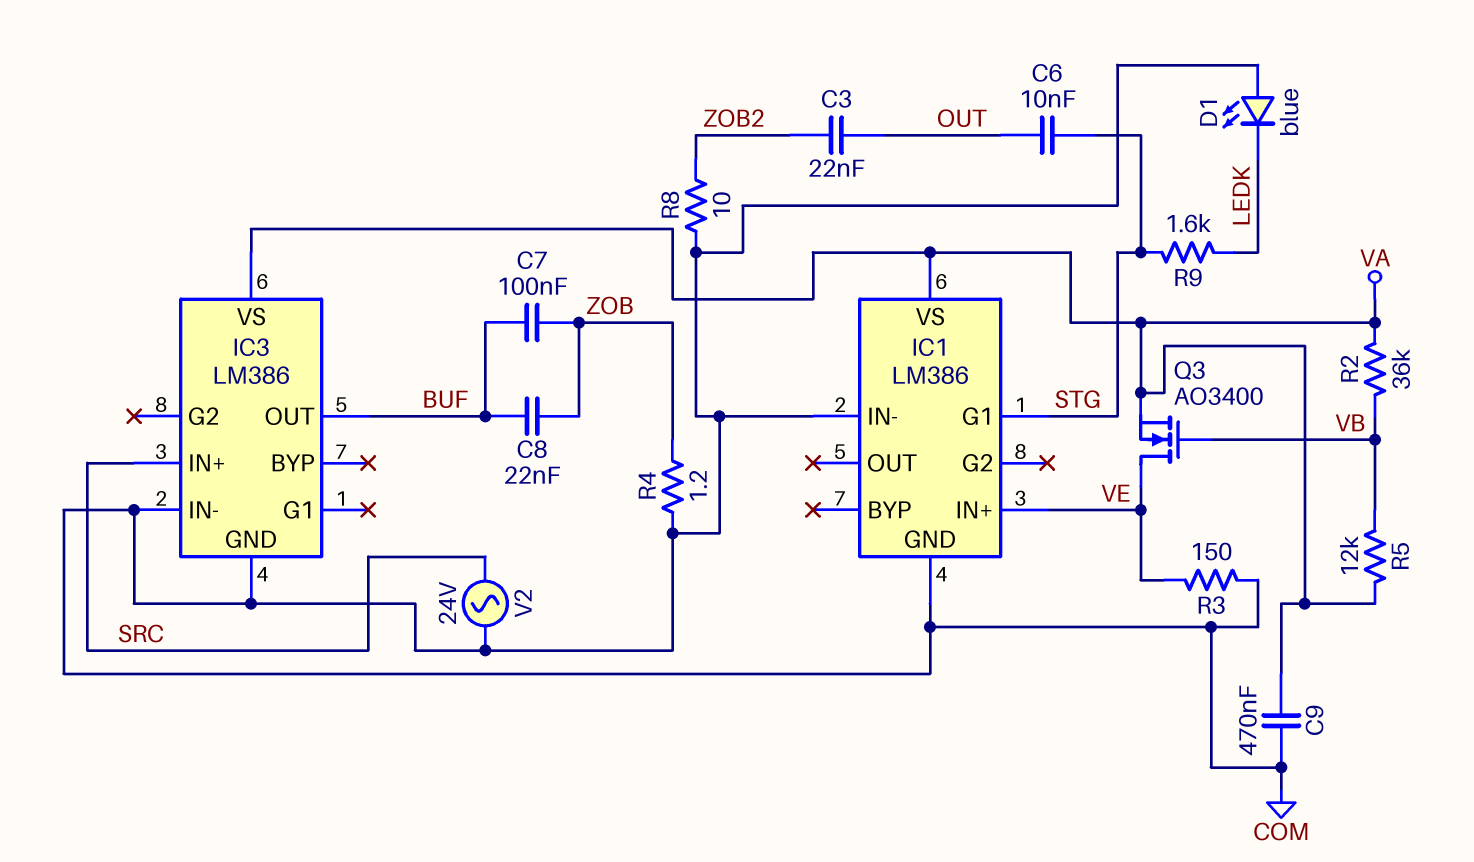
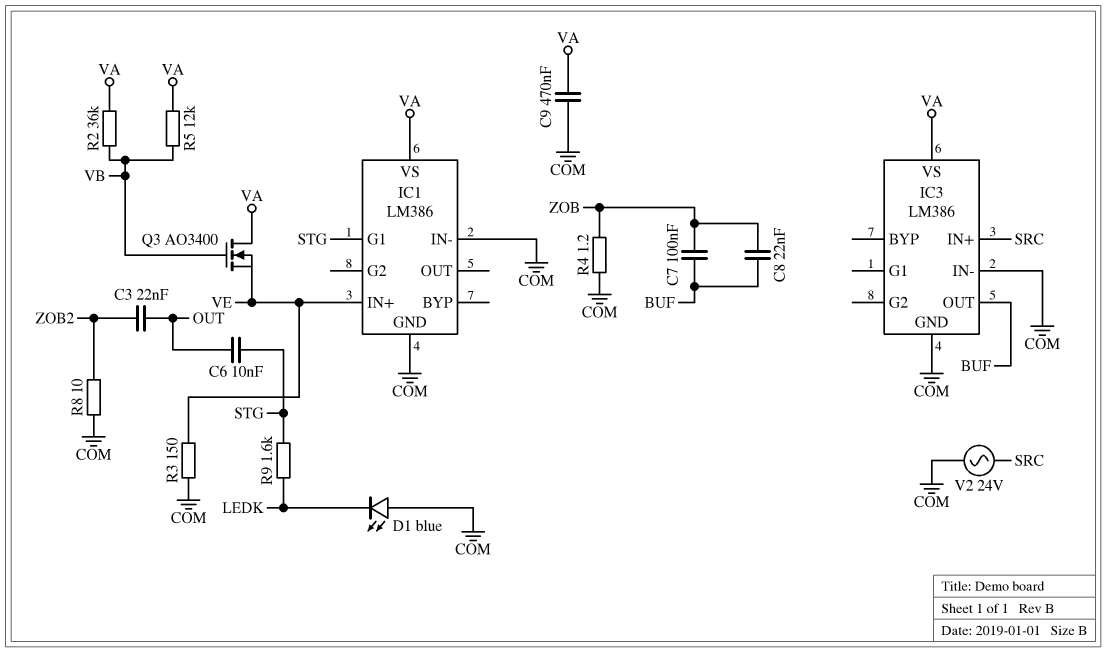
Q3: NMOS AO3400 (G VB, D VE, S VA) -> NMOS AO3400 (G VB, D VA, S VE)

